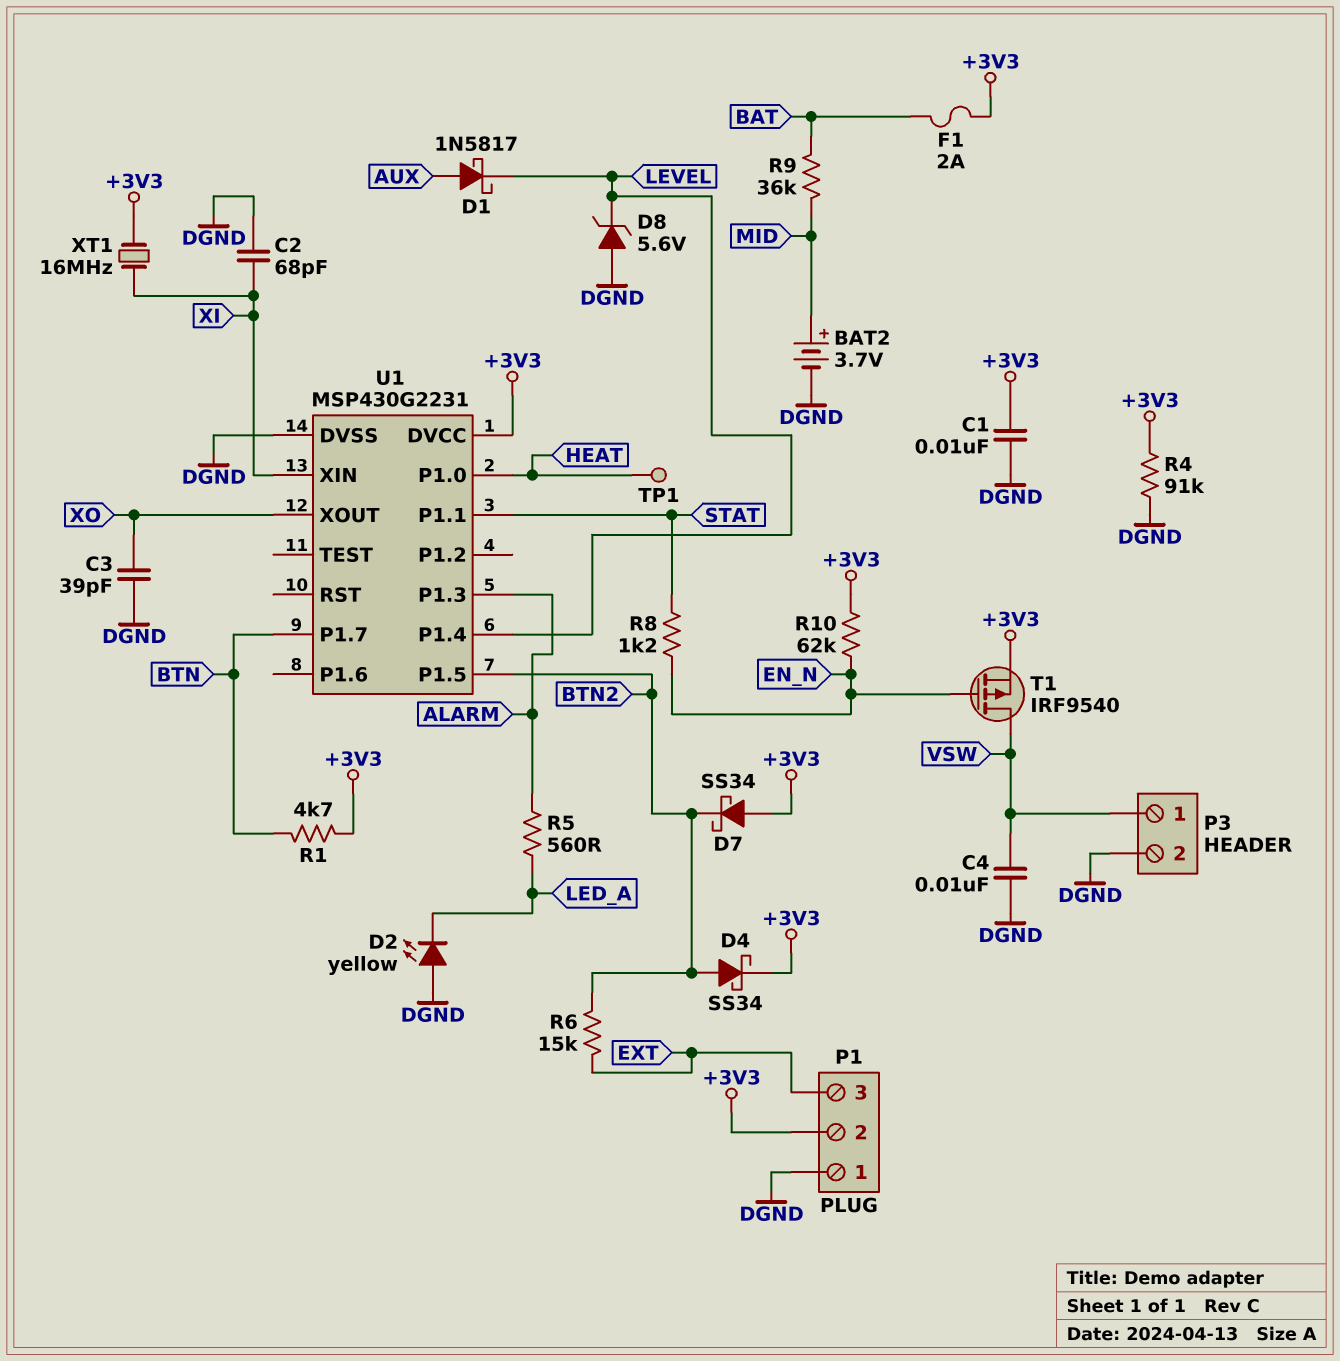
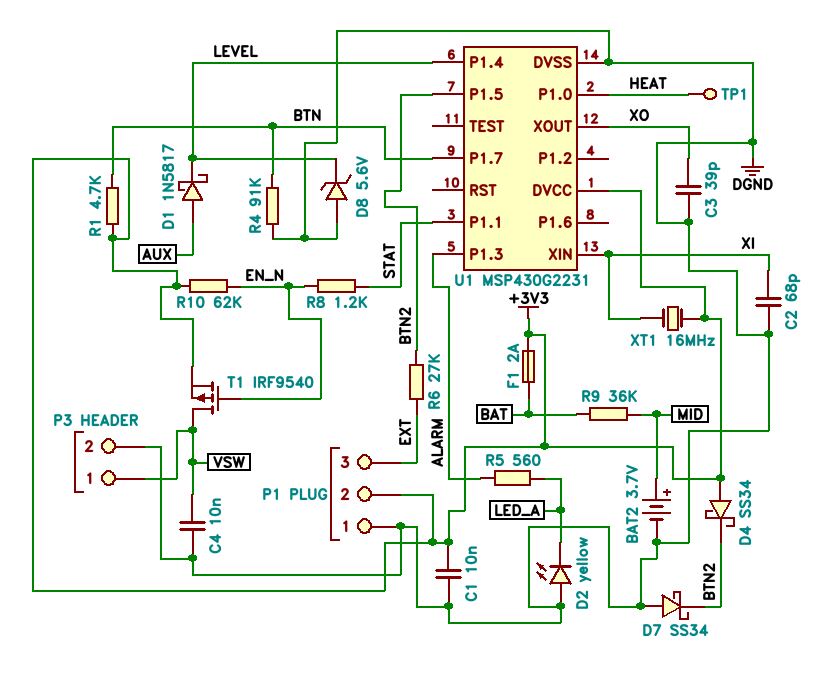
D4: schottky SS34 (A BTN2, K +3V3) -> schottky SS34 (A +3V3, K BTN2)
D7: schottky SS34 (A +3V3, K BTN2) -> schottky SS34 (A DGND, K BTN2)
R4: 91k (+3V3, DGND) -> 91k (BTN, DGND)
R6: 15k (BTN2, EXT) -> 27k (BTN2, EXT)

